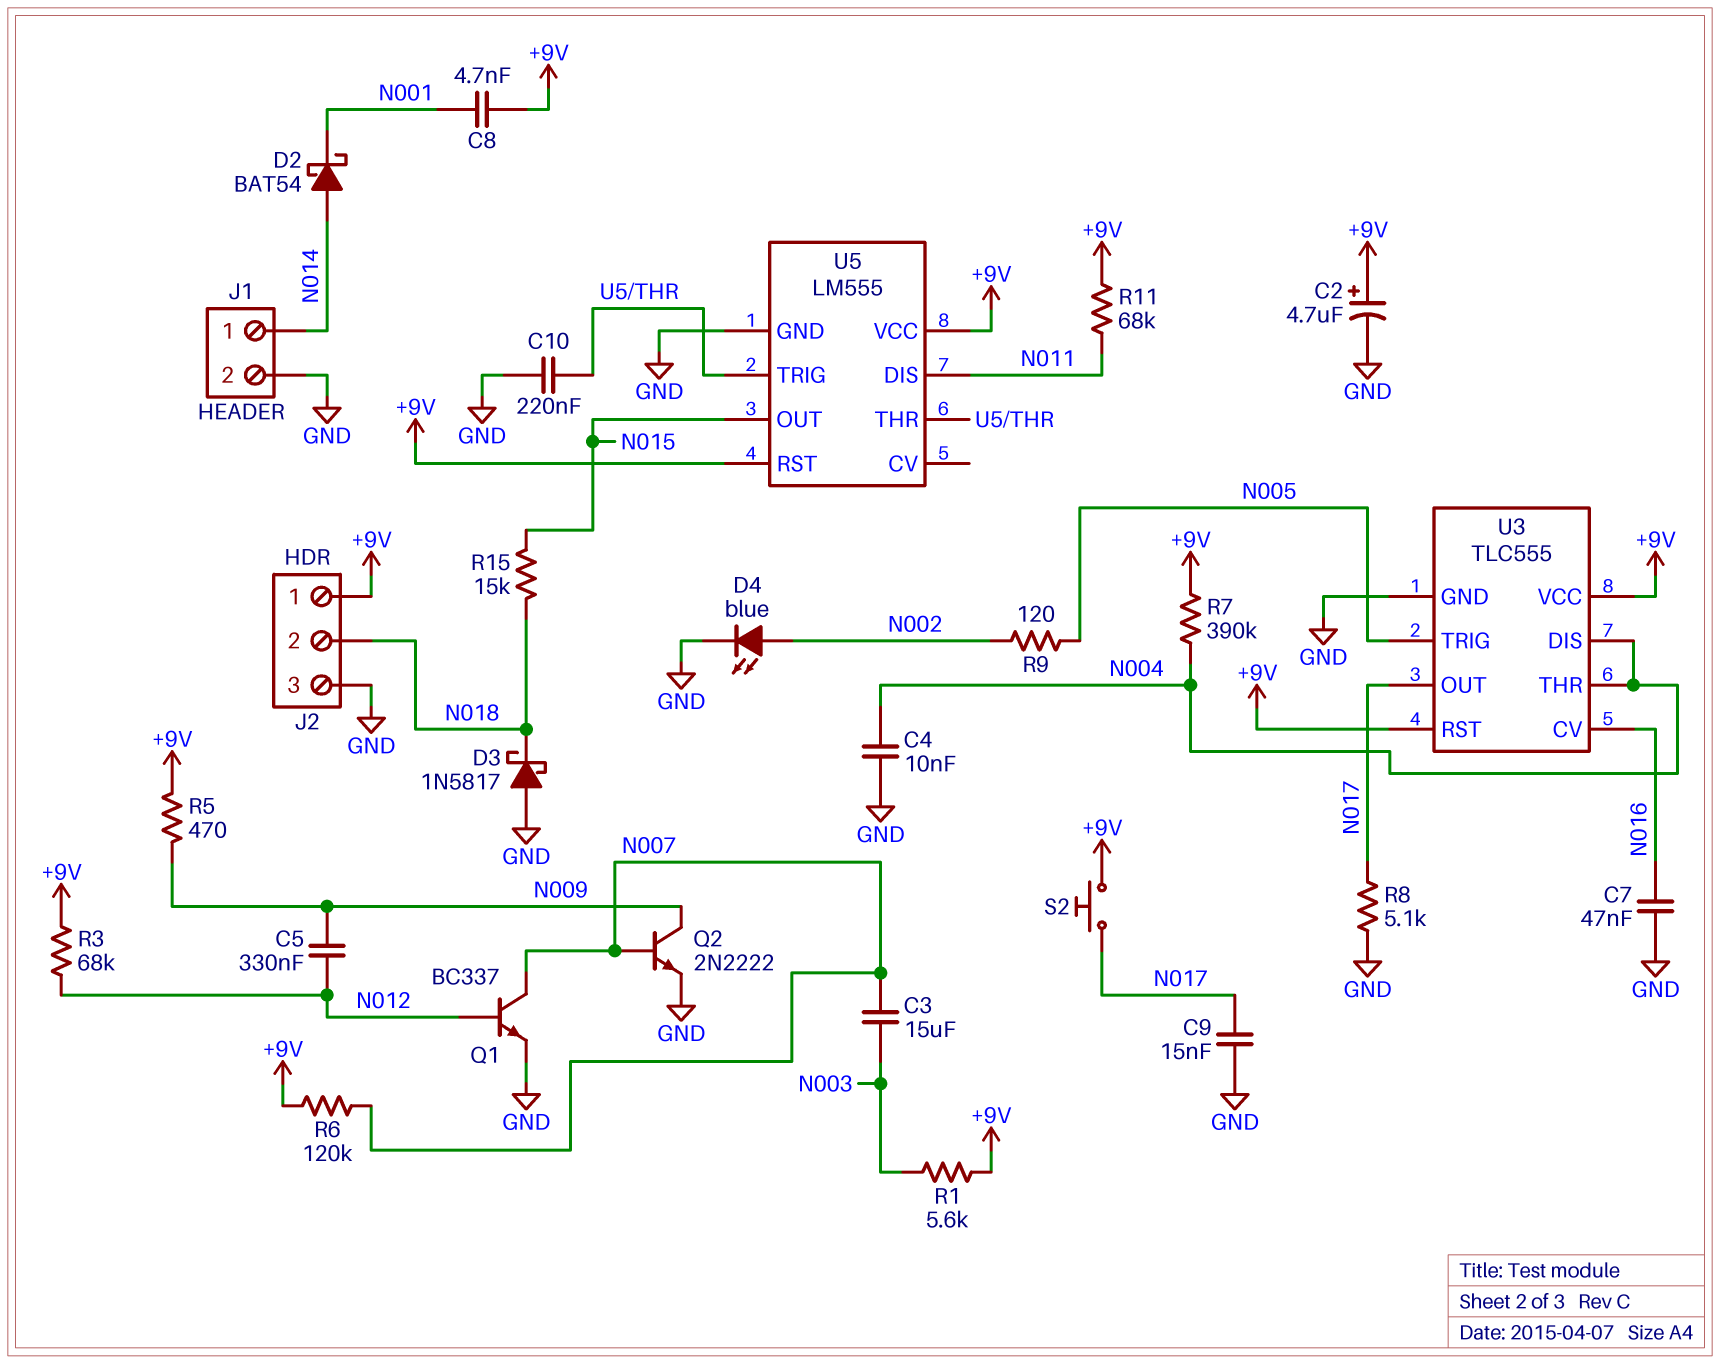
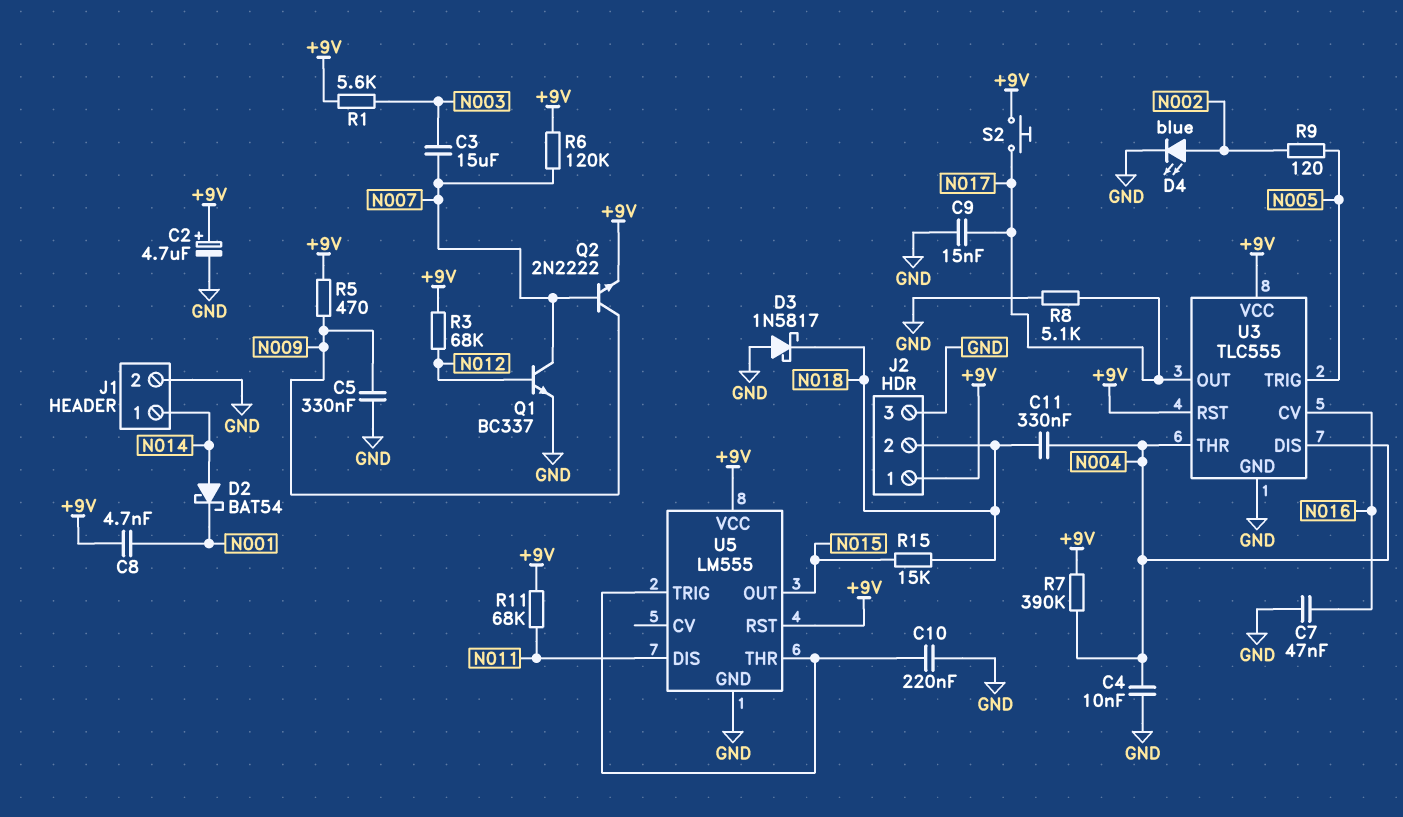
C5: 330nF (N009, N012) -> 330nF (GND, N009)
C11: none -> 330nF (N004, N018)
Q2: NPN 2N2222 (B N007, C N009, E GND) -> NPN 2N2222 (B N007, C N009, E +9V)

